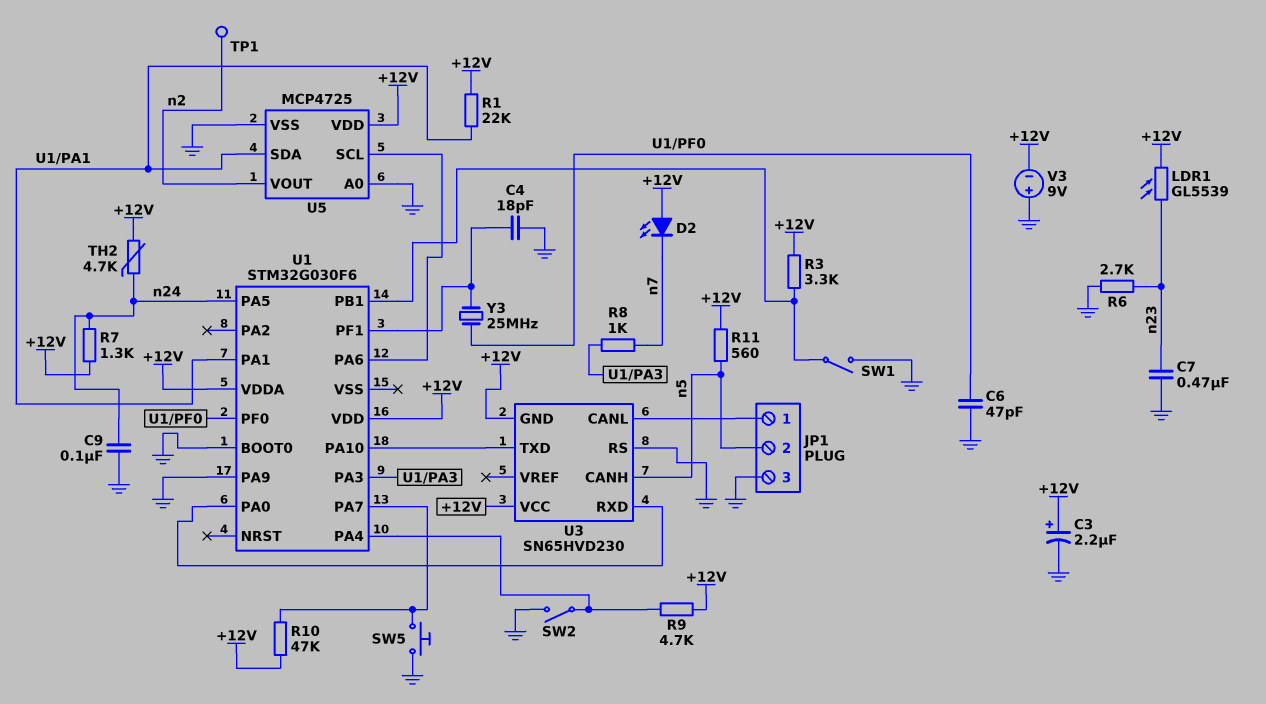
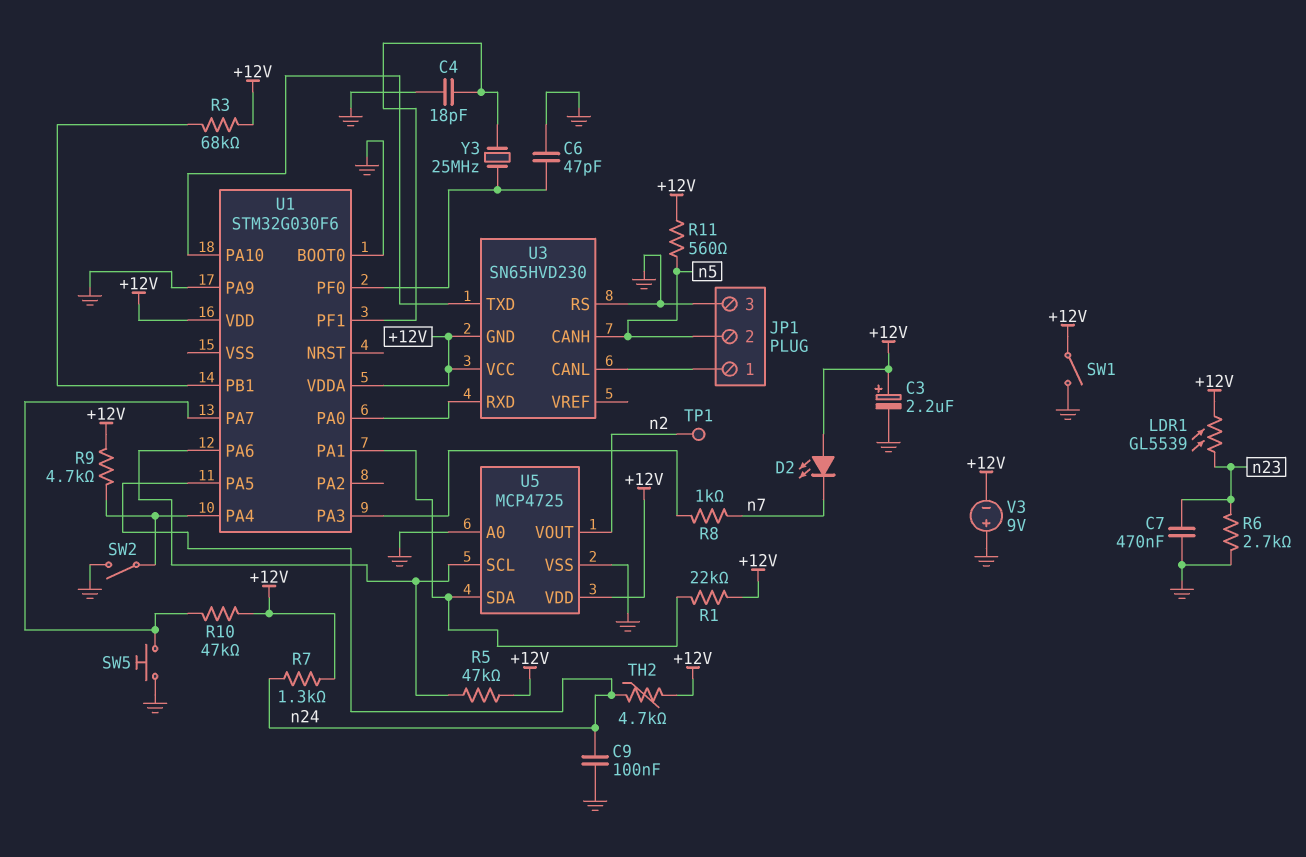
R3: 3.3k (+12V, U1/PB1) -> 68k (+12V, U1/PB1)
R5: none -> 47k (+12V, U1/PA6)
SW1: switch (GND, U1/PB1) -> switch (+12V, GND)

